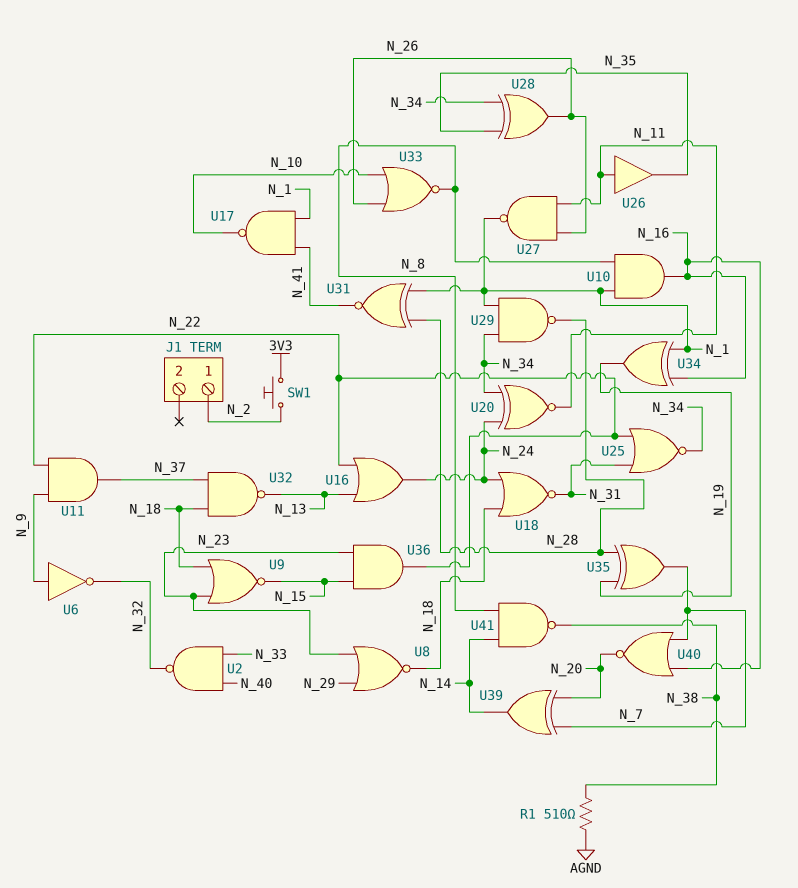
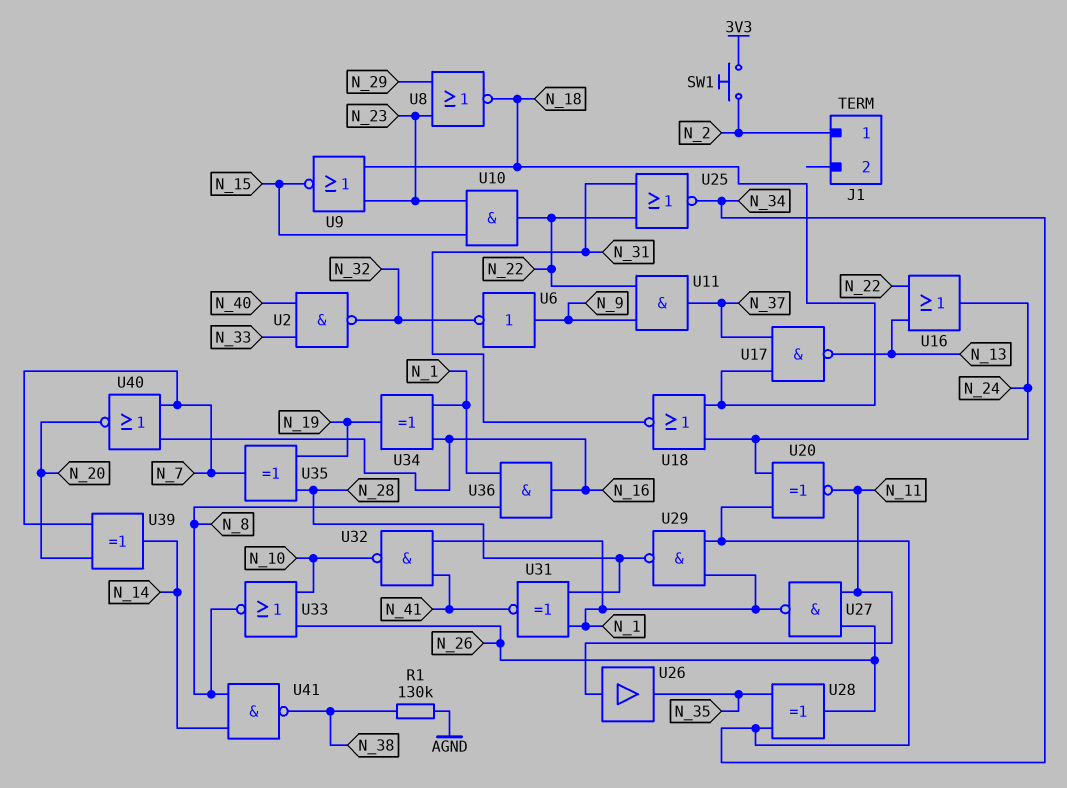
R1: 510 (AGND, N_38) -> 130k (AGND, N_38)
U10: AND (in N_1, in N_8, out N_16) -> AND (in N_15, in N_23, out N_22)
U17: NAND (in N_1, in N_41, out N_10) -> NAND (in N_18, in N_37, out N_13)
U32: NAND (in N_18, in N_37, out N_13) -> NAND (in N_1, in N_41, out N_10)
U36: AND (in N_15, in N_23, out N_22) -> AND (in N_1, in N_8, out N_16)

